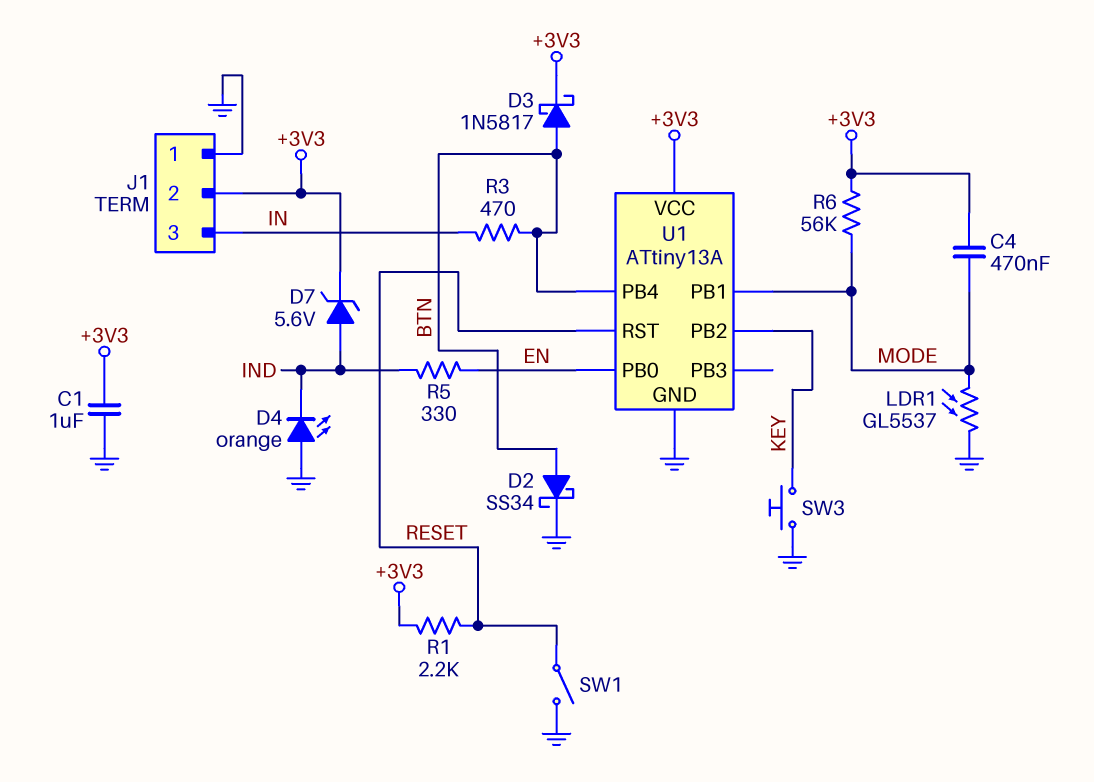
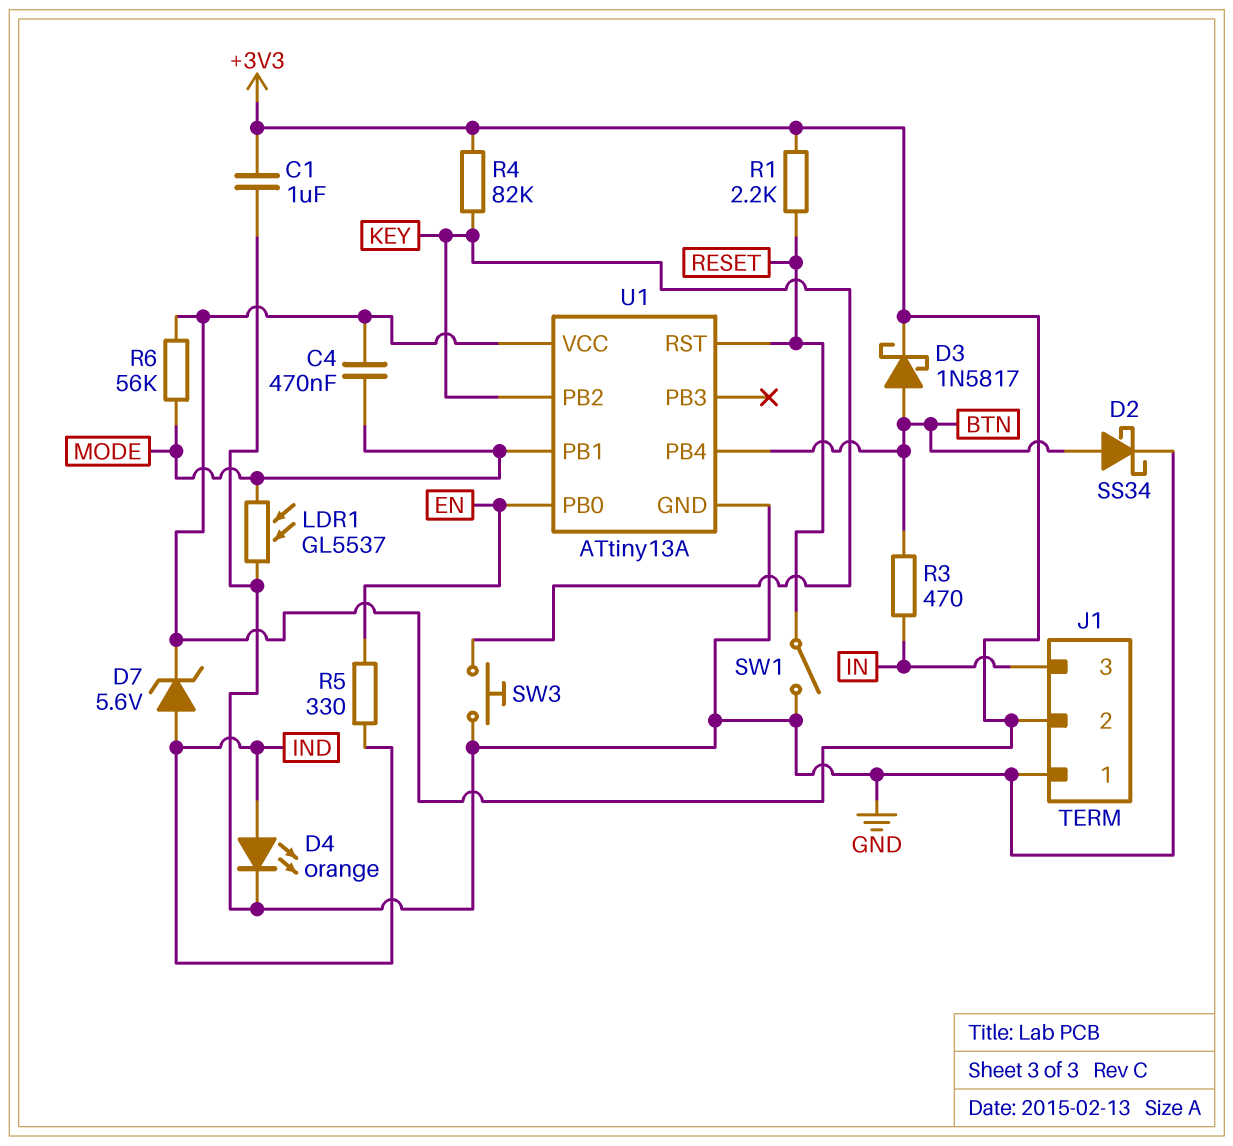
D4: LED orange (A GND, K IND) -> LED orange (A IND, K GND)
R4: none -> 82k (+3V3, KEY)

